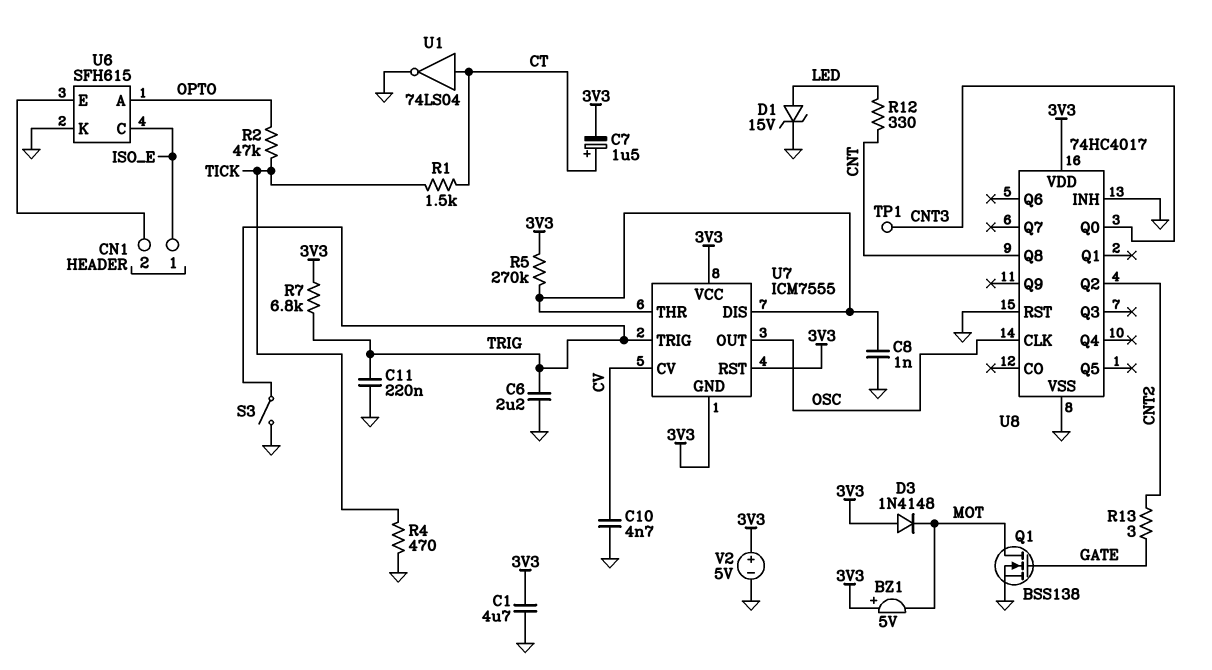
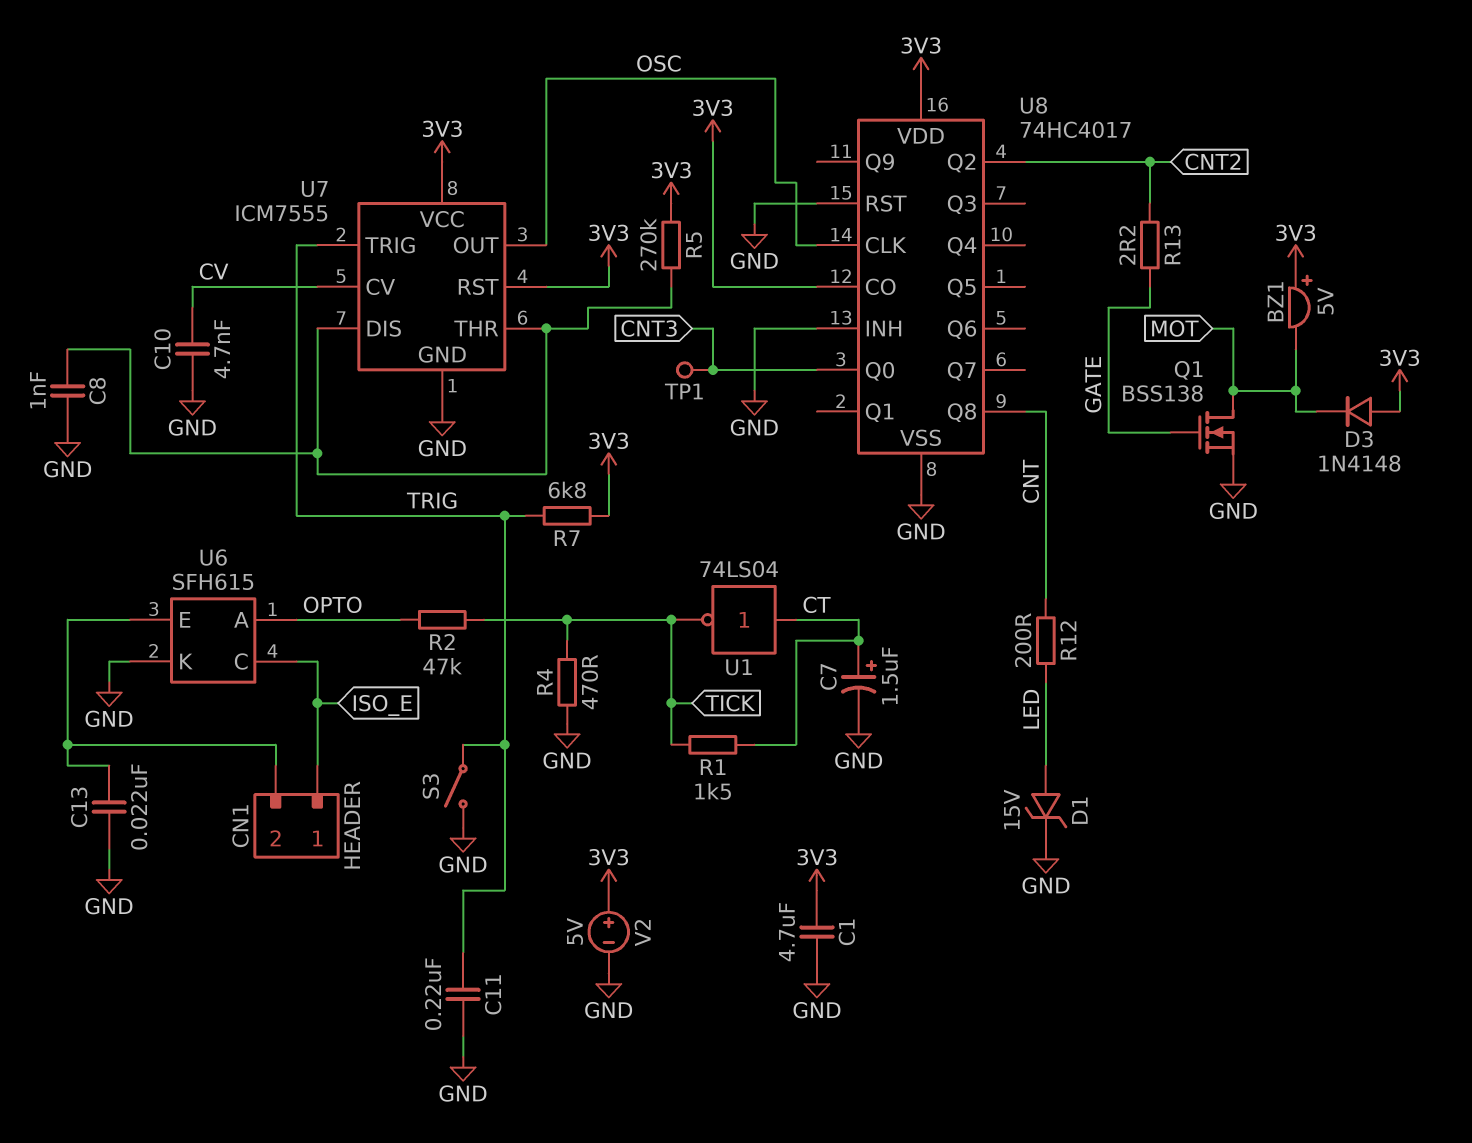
C6: 2.2uF (GND, TRIG) -> none
C7: 1.5uF (plus CT, minus 3V3) -> 1.5uF (plus CT, minus GND)
C13: none -> 22nF (CN1/2, GND)
R12: 330 (CNT, LED) -> 200 (CNT, LED)
R13: 3 (CNT2, GATE) -> 2.2 (CNT2, GATE)
U1: NOT 74LS04 (in CT, out GND) -> NOT 74LS04 (in CT, out TICK)
U7 pin GND: 3V3 -> GND
U8 pin CO: none -> 3V3

